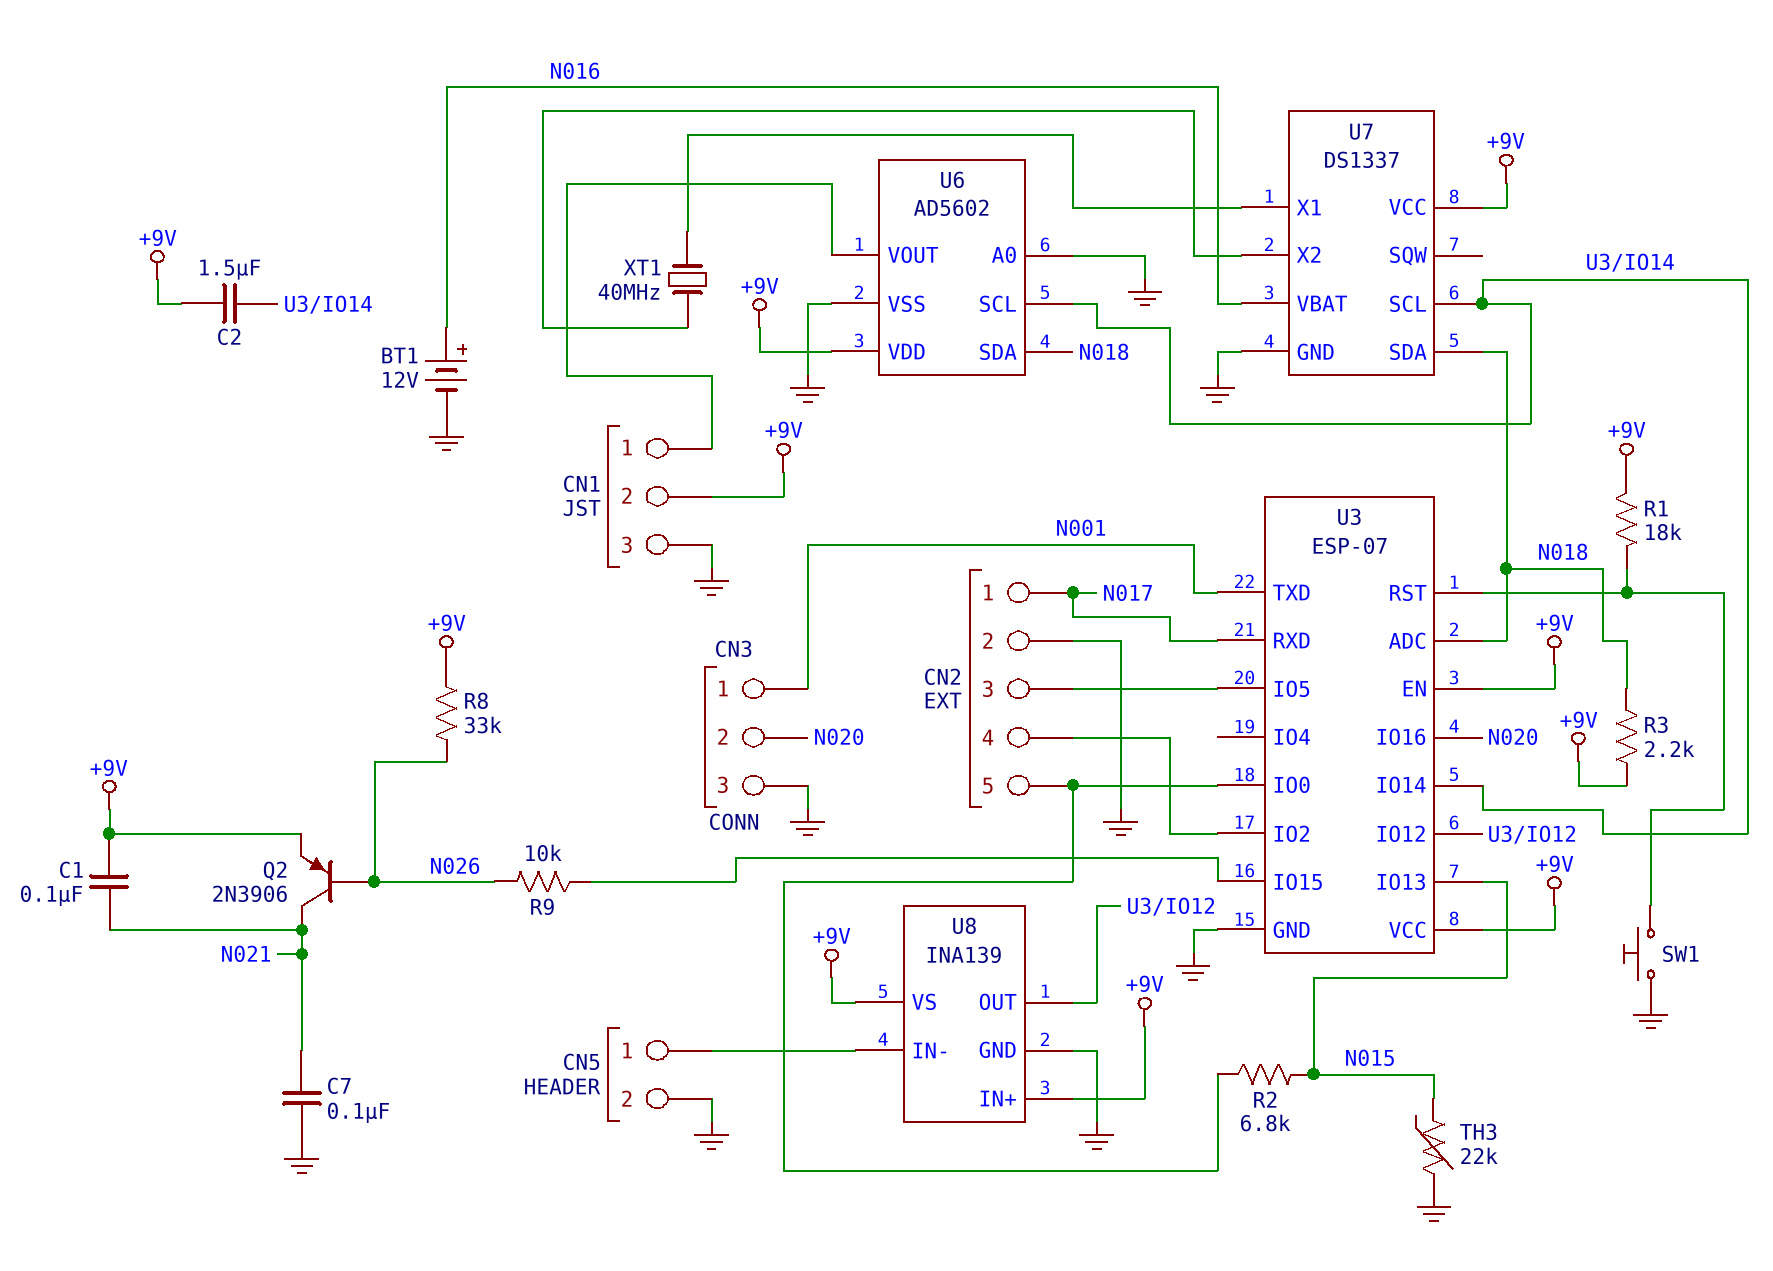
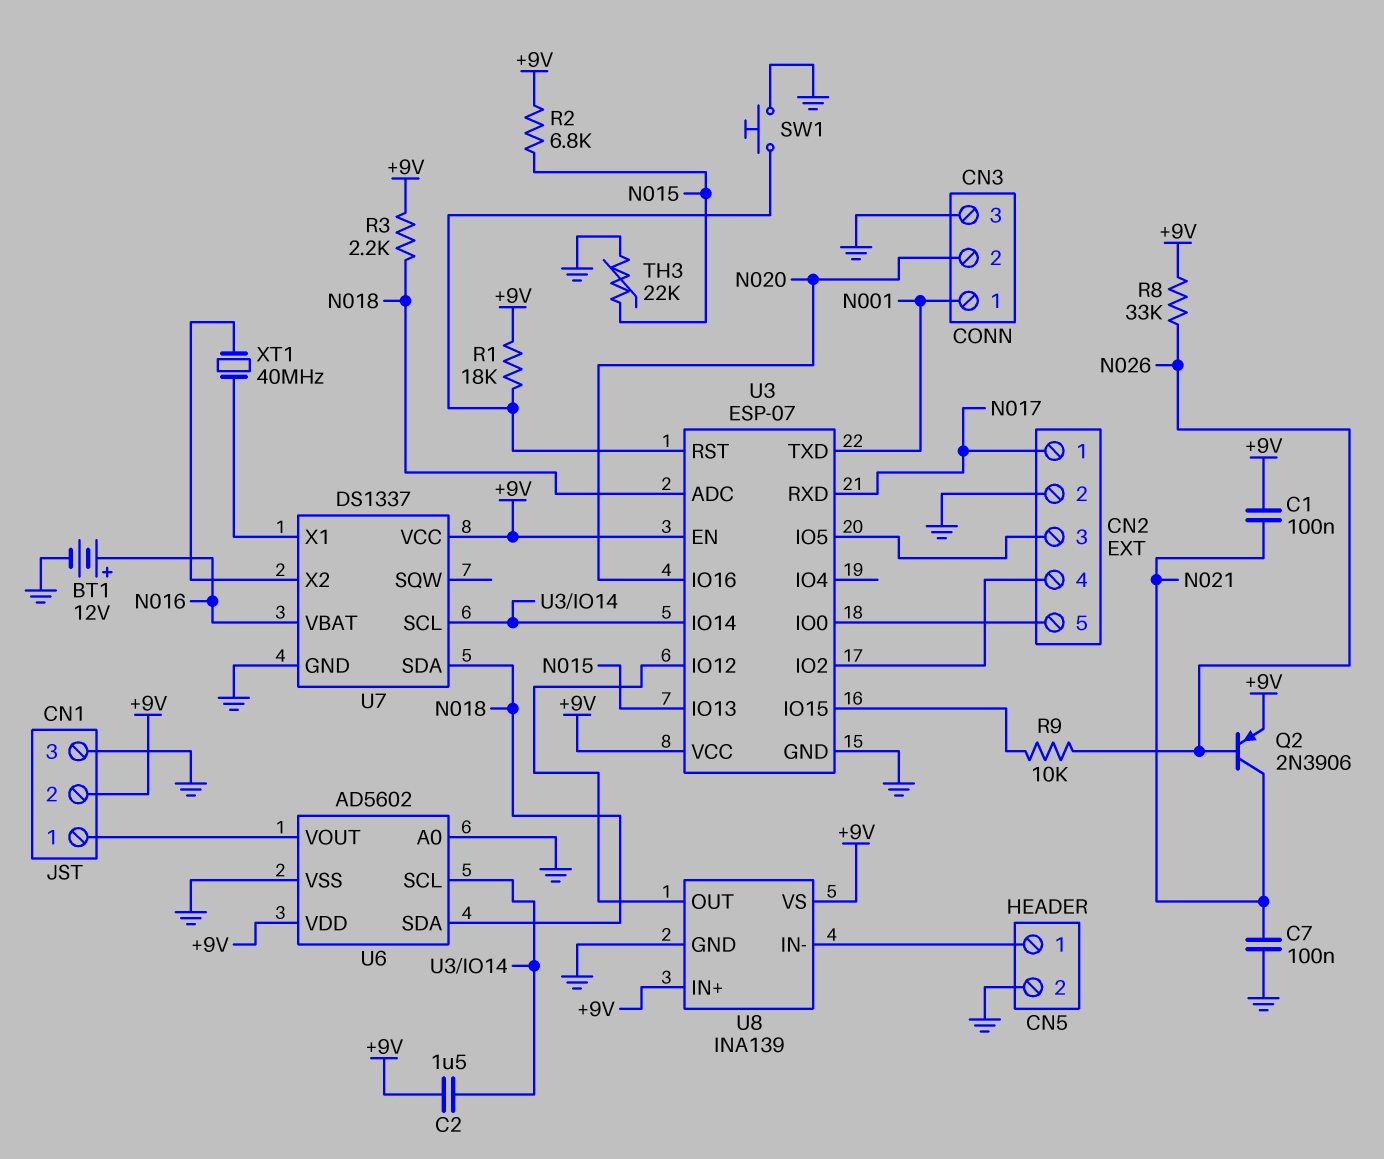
R2: 6.8k (CN2/5, N015) -> 6.8k (+9V, N015)

